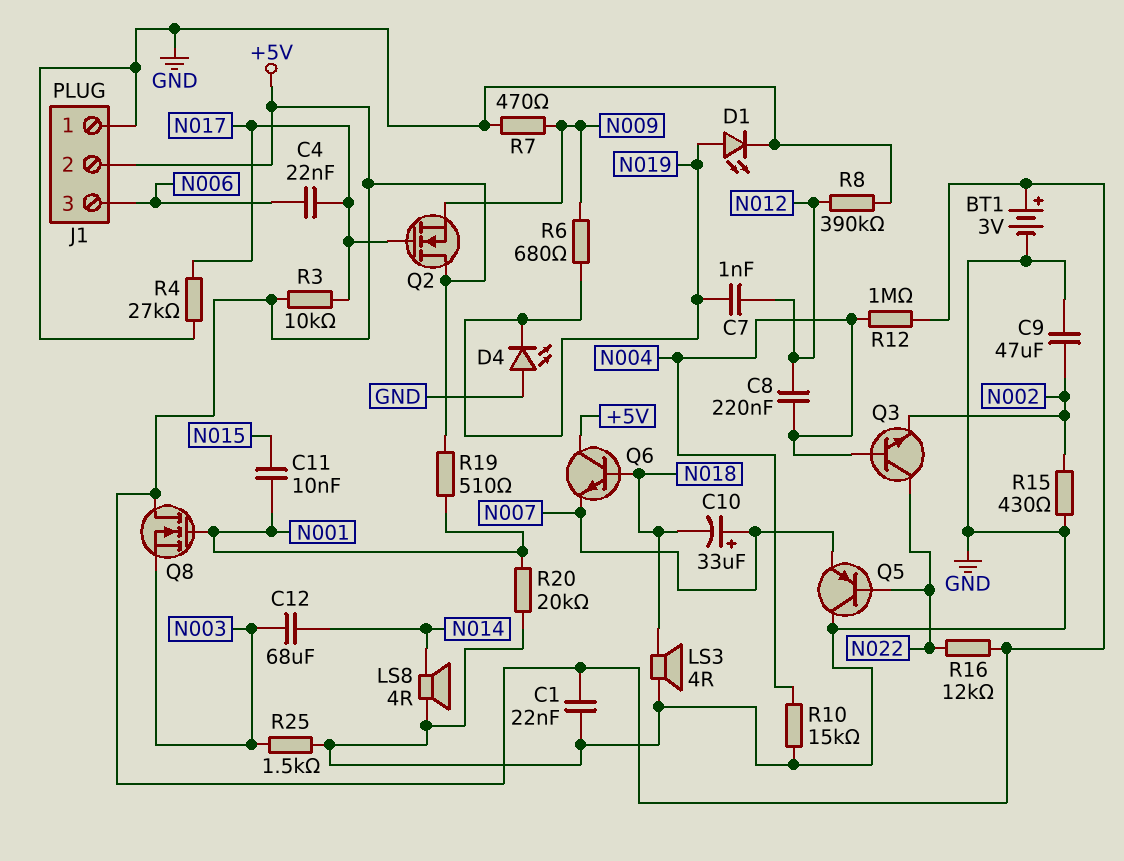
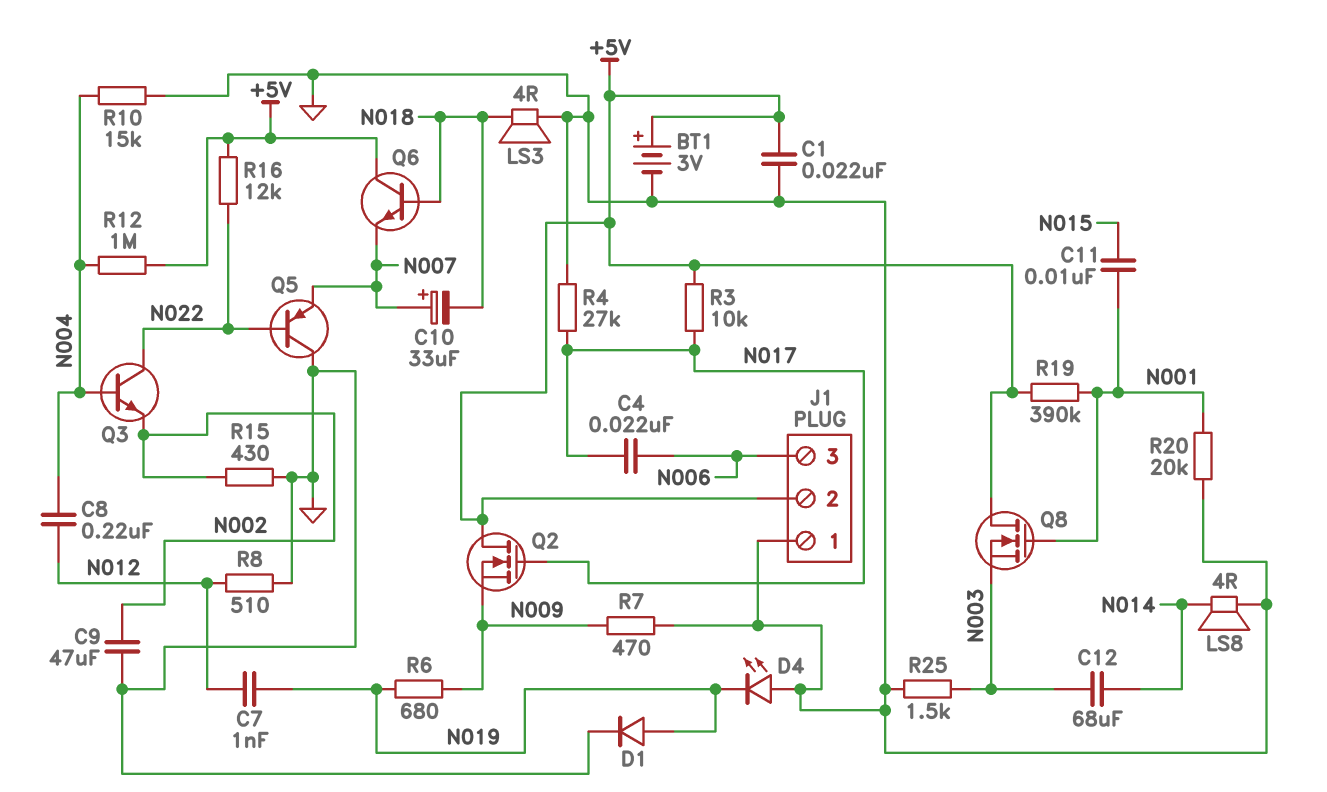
D1: LED (A N019, K GND) -> diode (A N019, K GND)
R8: 390k (GND, N012) -> 510 (GND, N012)
R19: 510 (+5V, N001) -> 390k (+5V, N001)

